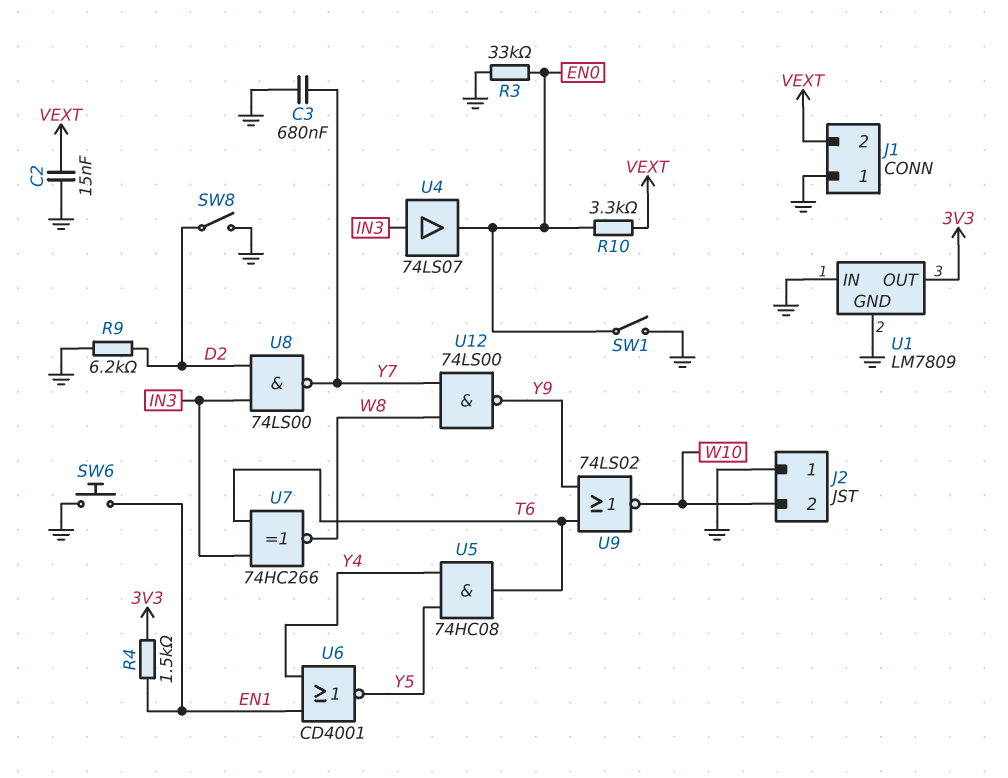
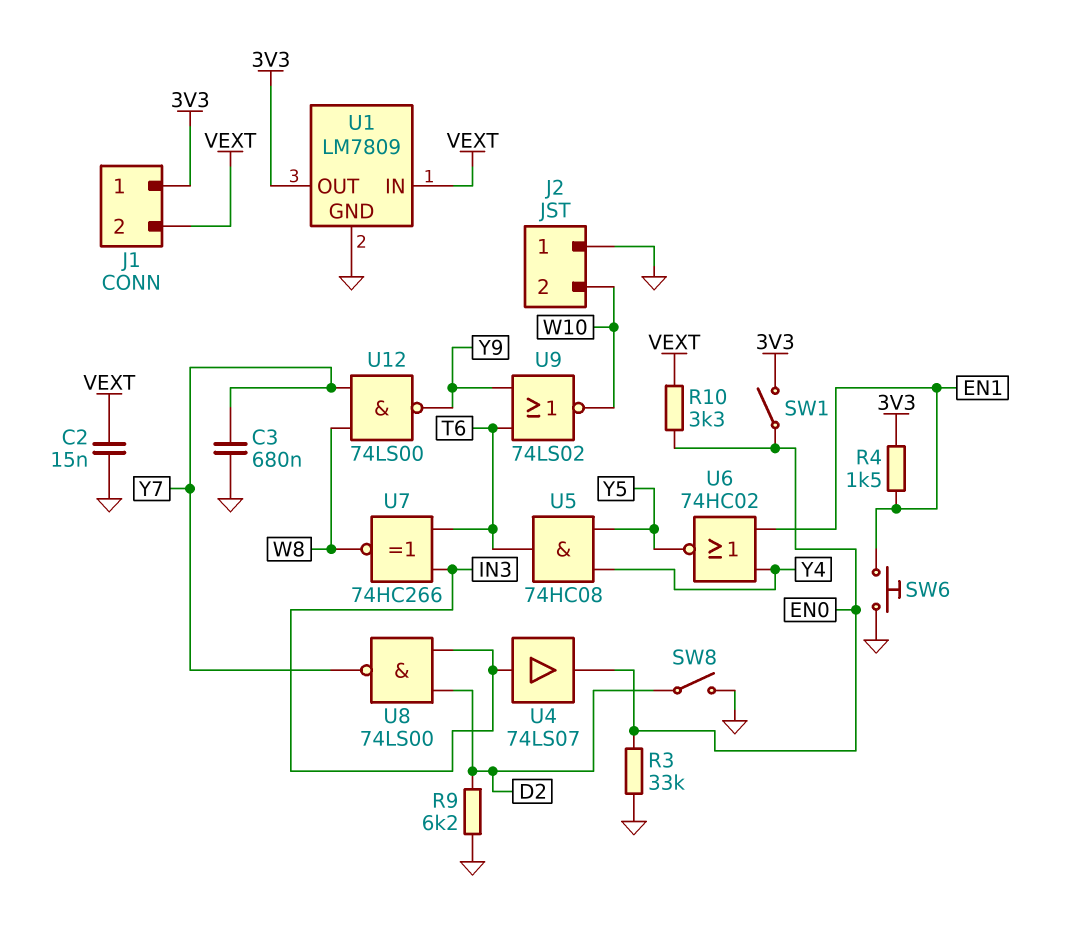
J1 pin 1: GND -> 3V3
SW1: switch (EN0, GND) -> switch (3V3, EN0)
U1 pin IN: GND -> VEXT
U6: NOR CD4001 (in EN1, in Y4, out Y5) -> NOR 74HC02 (in EN1, in Y4, out Y5)

